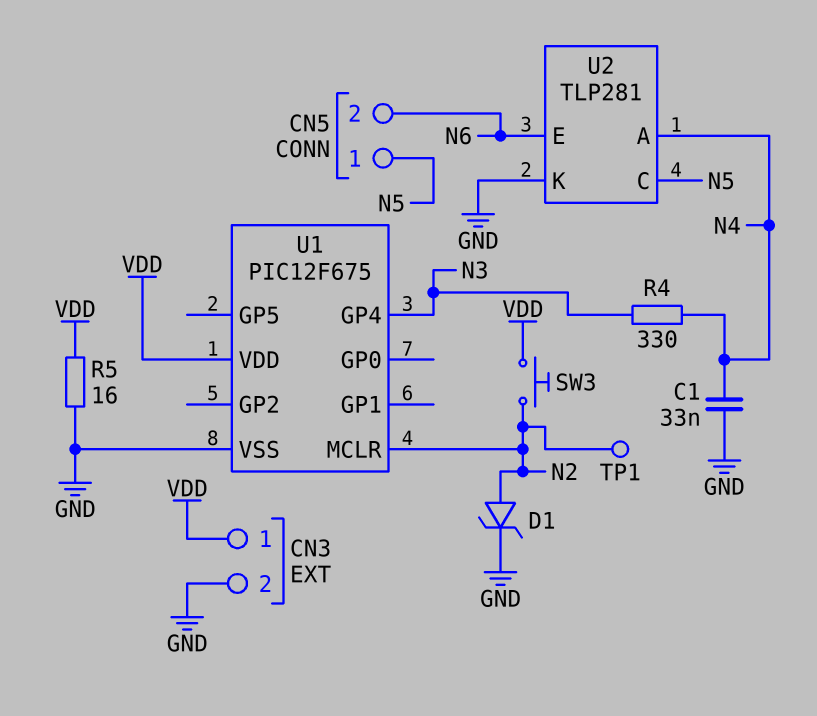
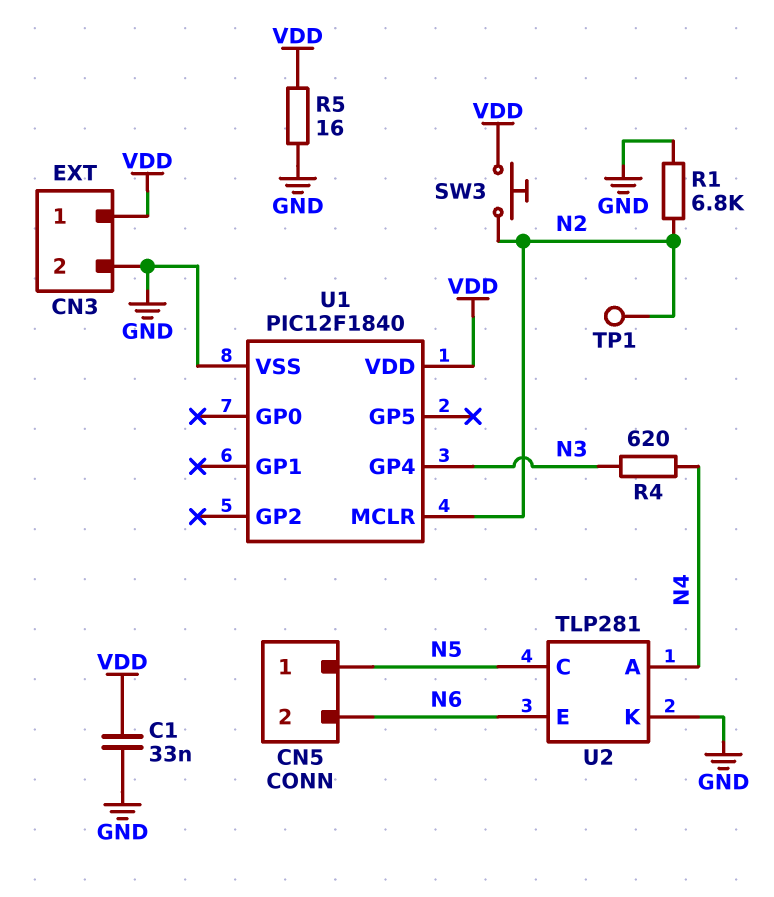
C1: 33nF (GND, N4) -> 33nF (GND, VDD)
D1: zener (A N2, K GND) -> none
R1: none -> 6.8k (GND, N2)
R4: 330 (N3, N4) -> 620 (N3, N4)
U1: PIC12F675 -> PIC12F1840

